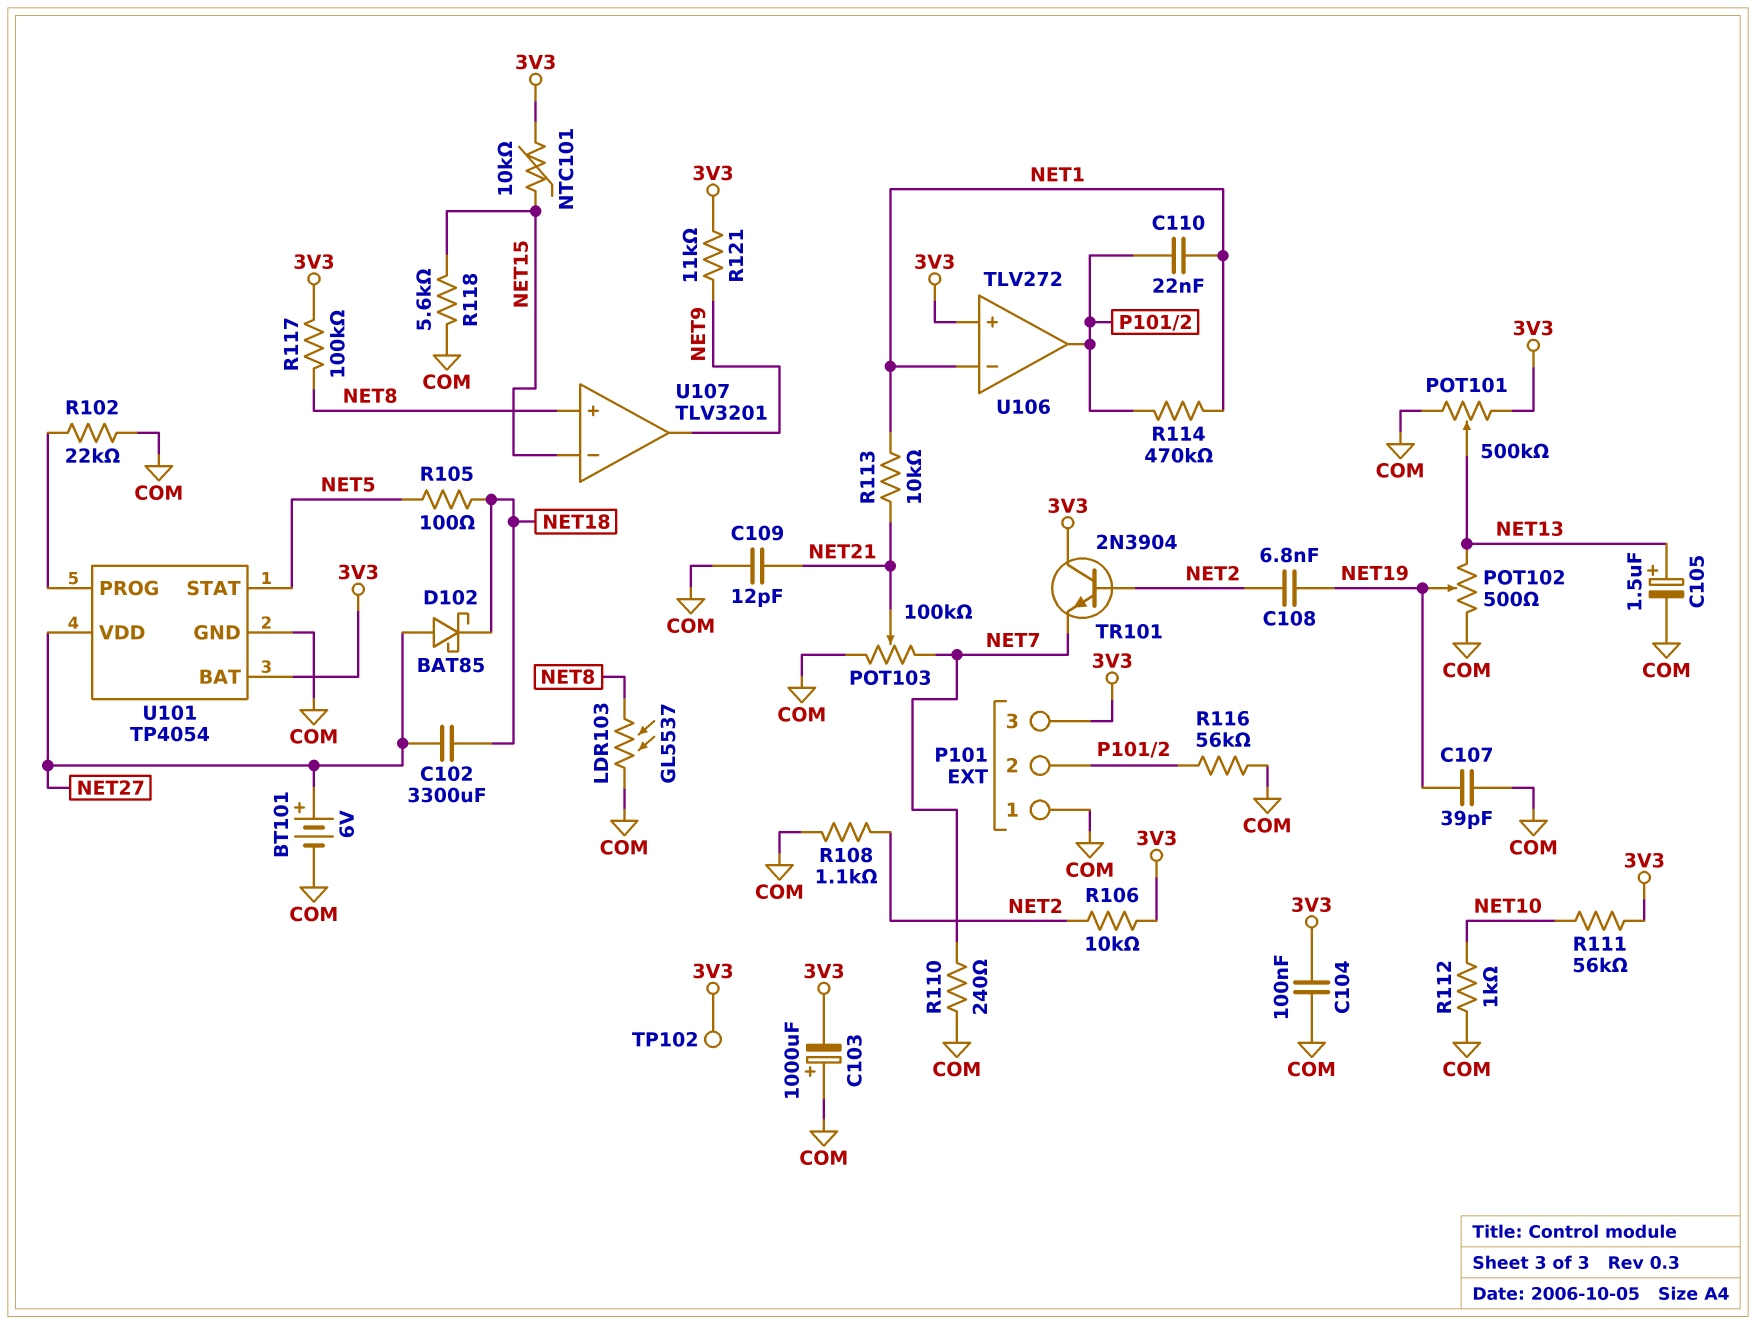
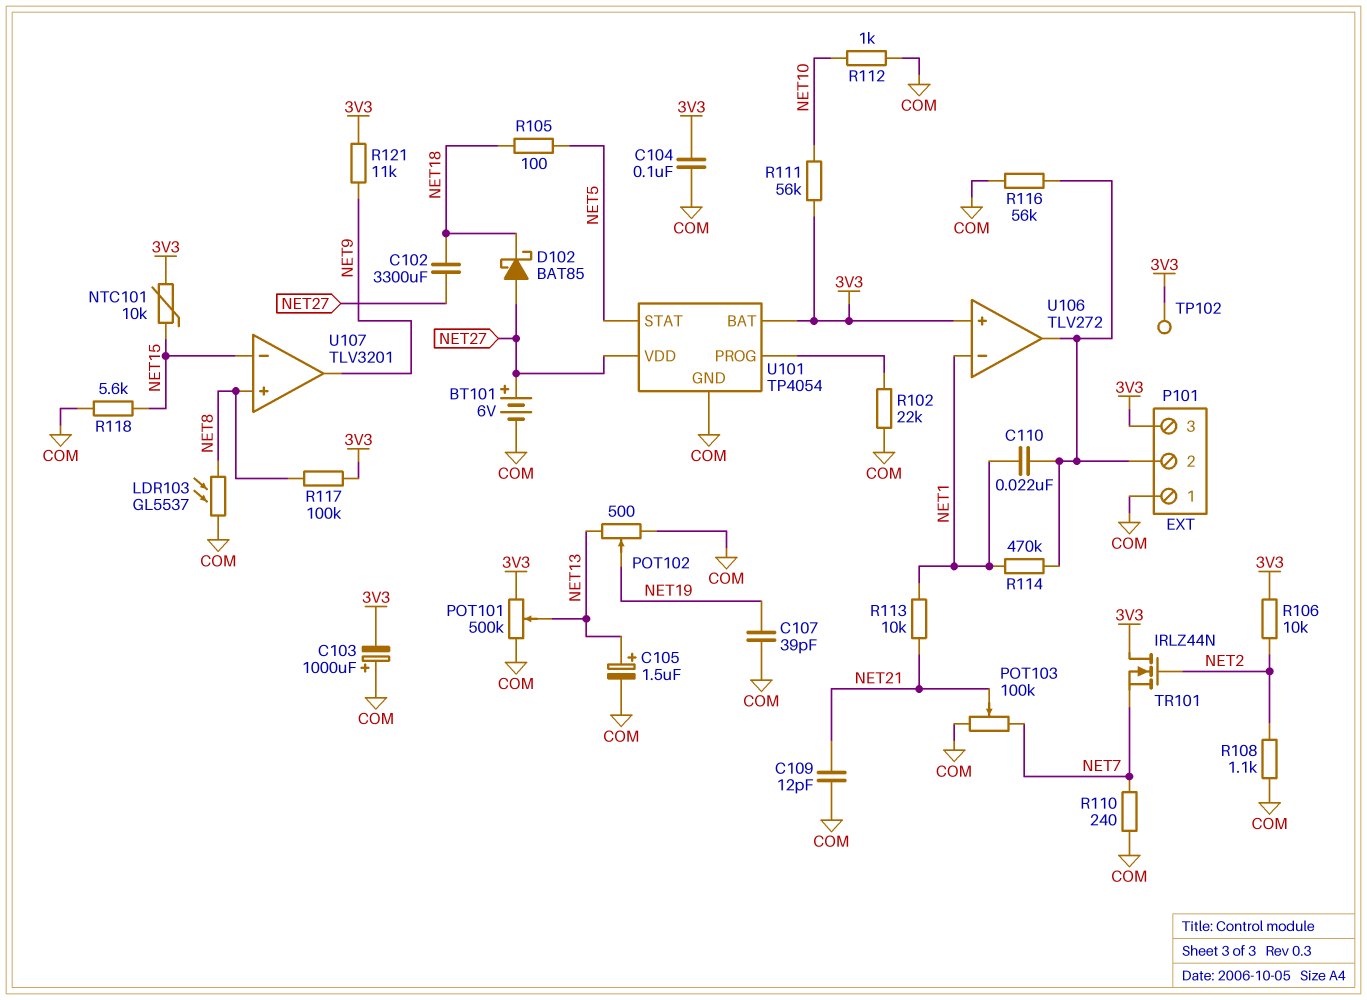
C108: 6.8nF (NET2, NET19) -> none
TR101: NPN 2N3904 (B NET2, C 3V3, E NET7) -> NMOS IRLZ44N (G NET2, D 3V3, S NET7)

